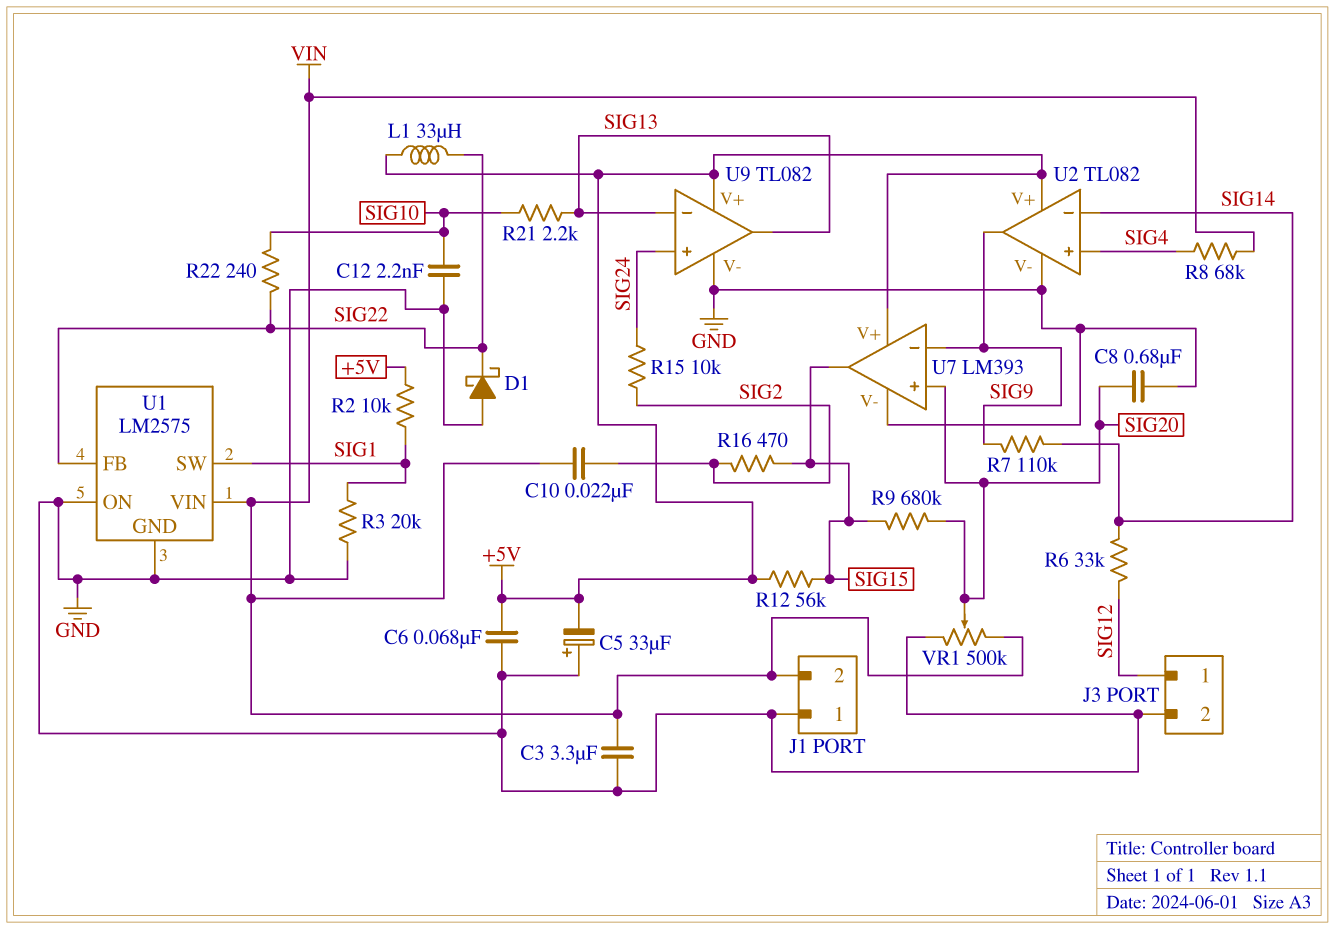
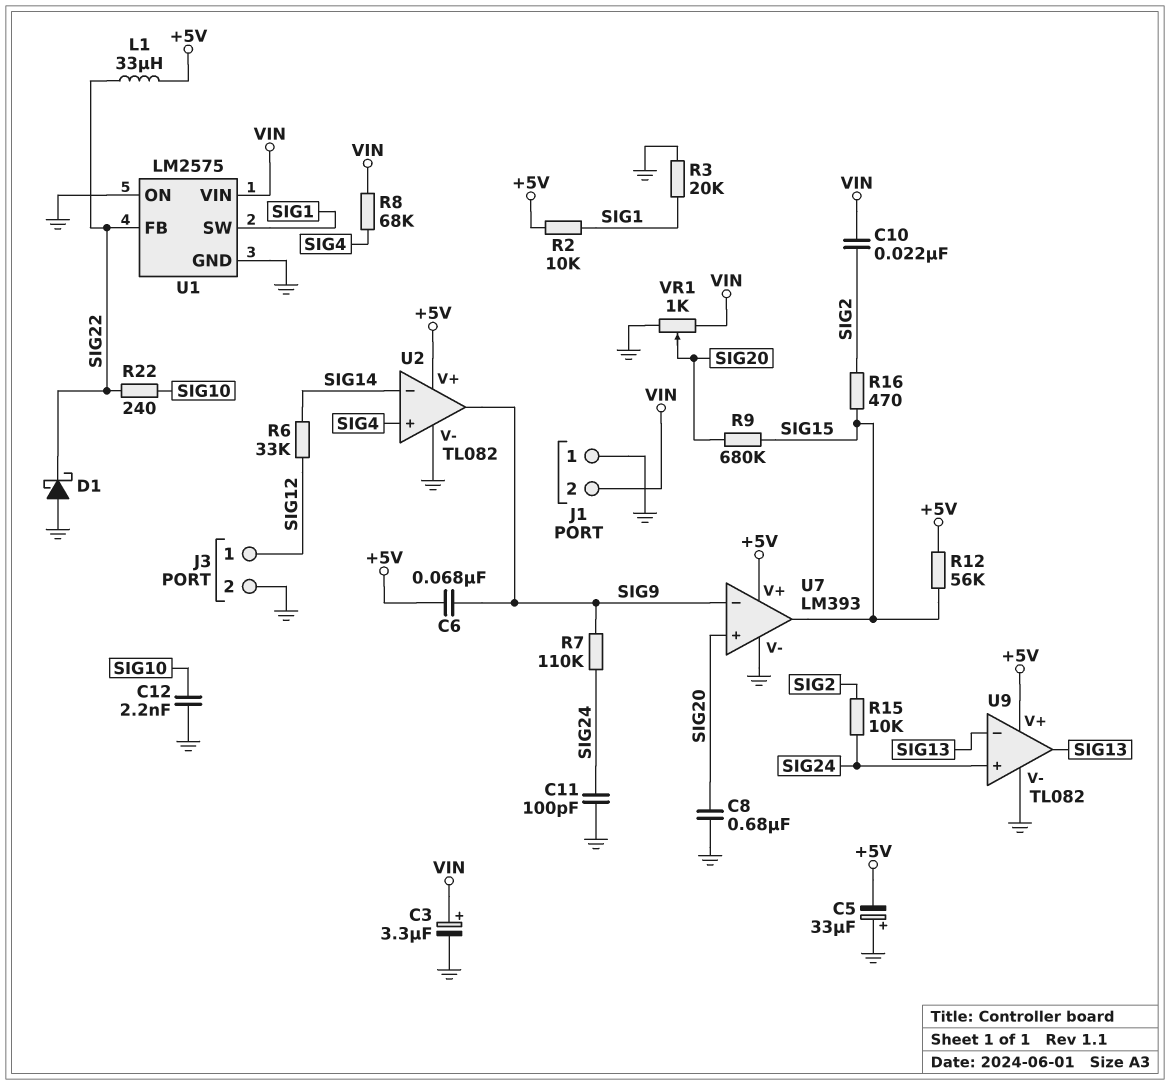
C3: 3.3uF (GND, VIN) -> 3.3uF (plus VIN, minus GND)
C6: 68nF (+5V, GND) -> 68nF (+5V, SIG9)
C11: none -> 100pF (GND, SIG24)
R7: 110k (SIG9, SIG14) -> 110k (SIG9, SIG24)
R21: 2.2k (SIG10, SIG13) -> none
VR1: 500k (GND, VIN, wiper SIG20) -> 1k (GND, VIN, wiper SIG20)

